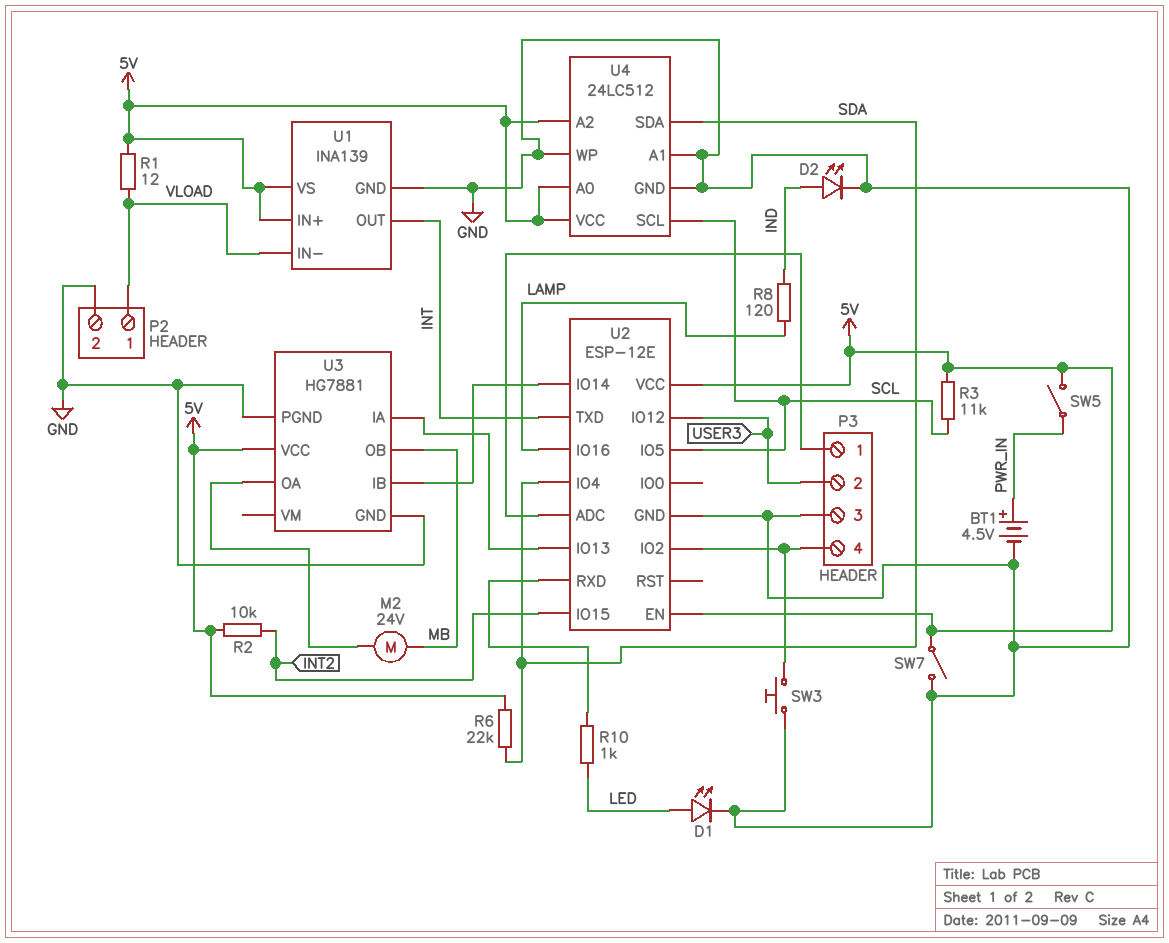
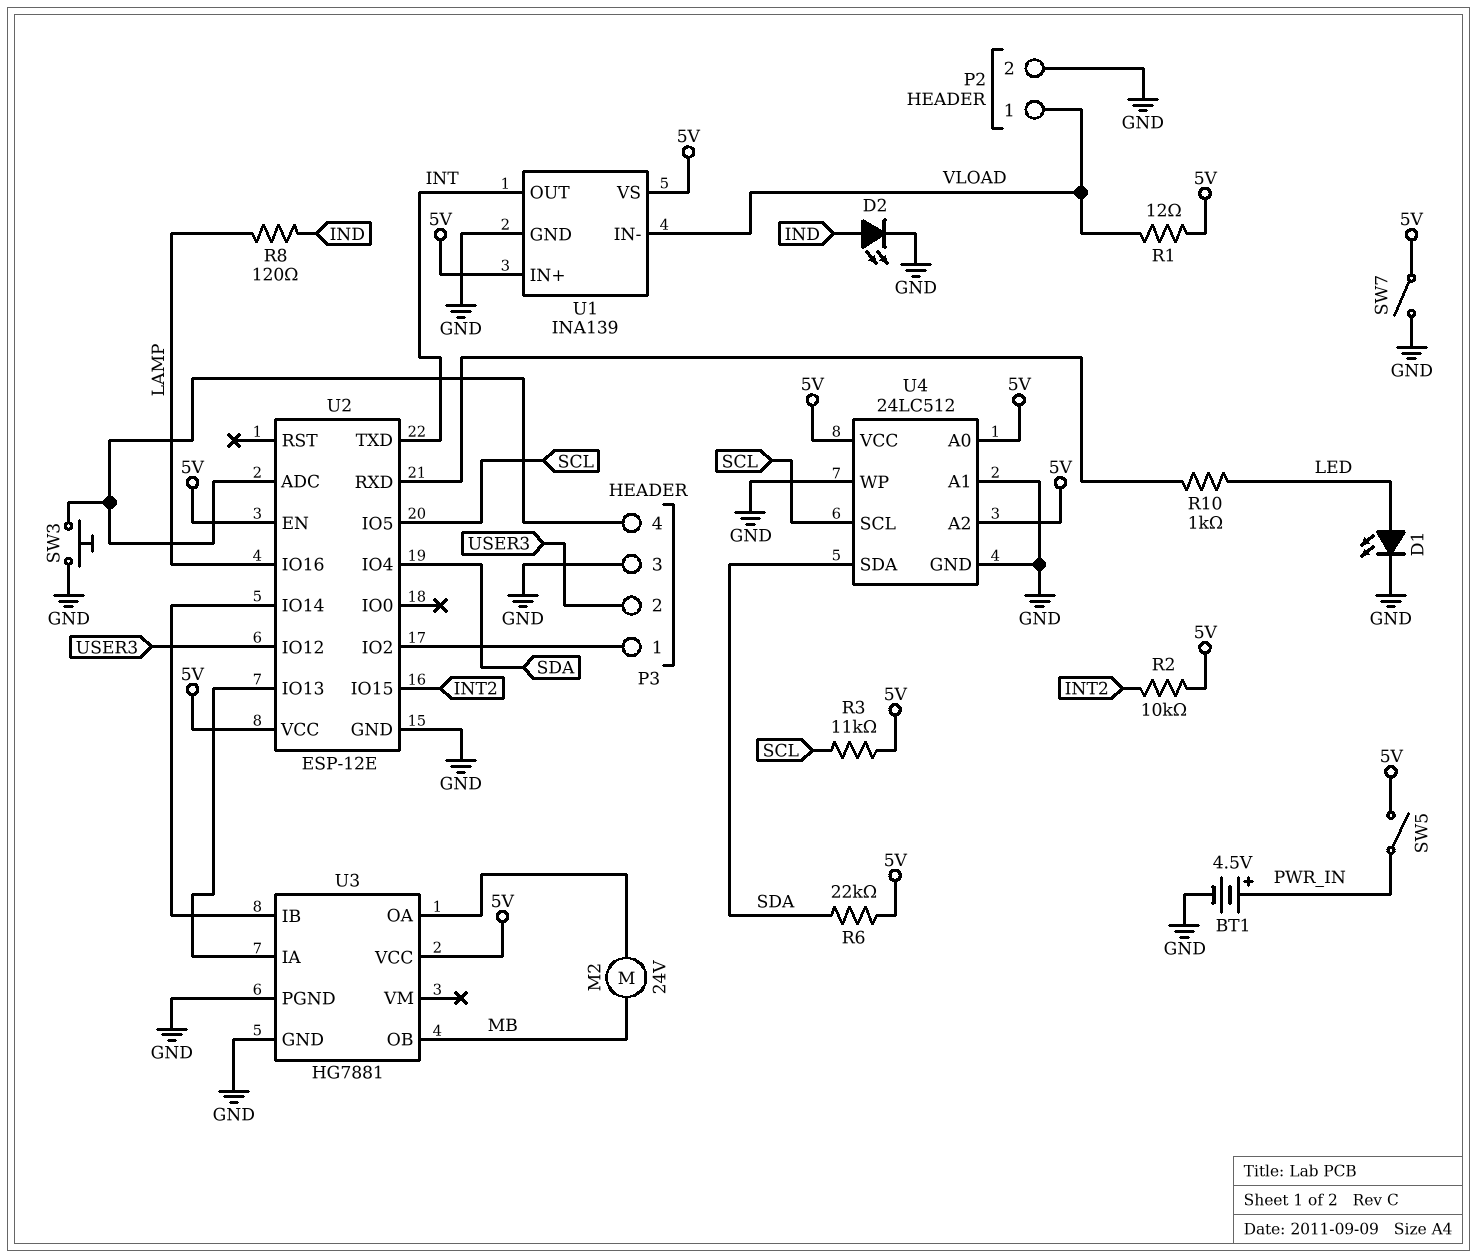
U2 pin ADC: P3/1 -> P3/4
U2 pin IO2: P3/4 -> P3/1

